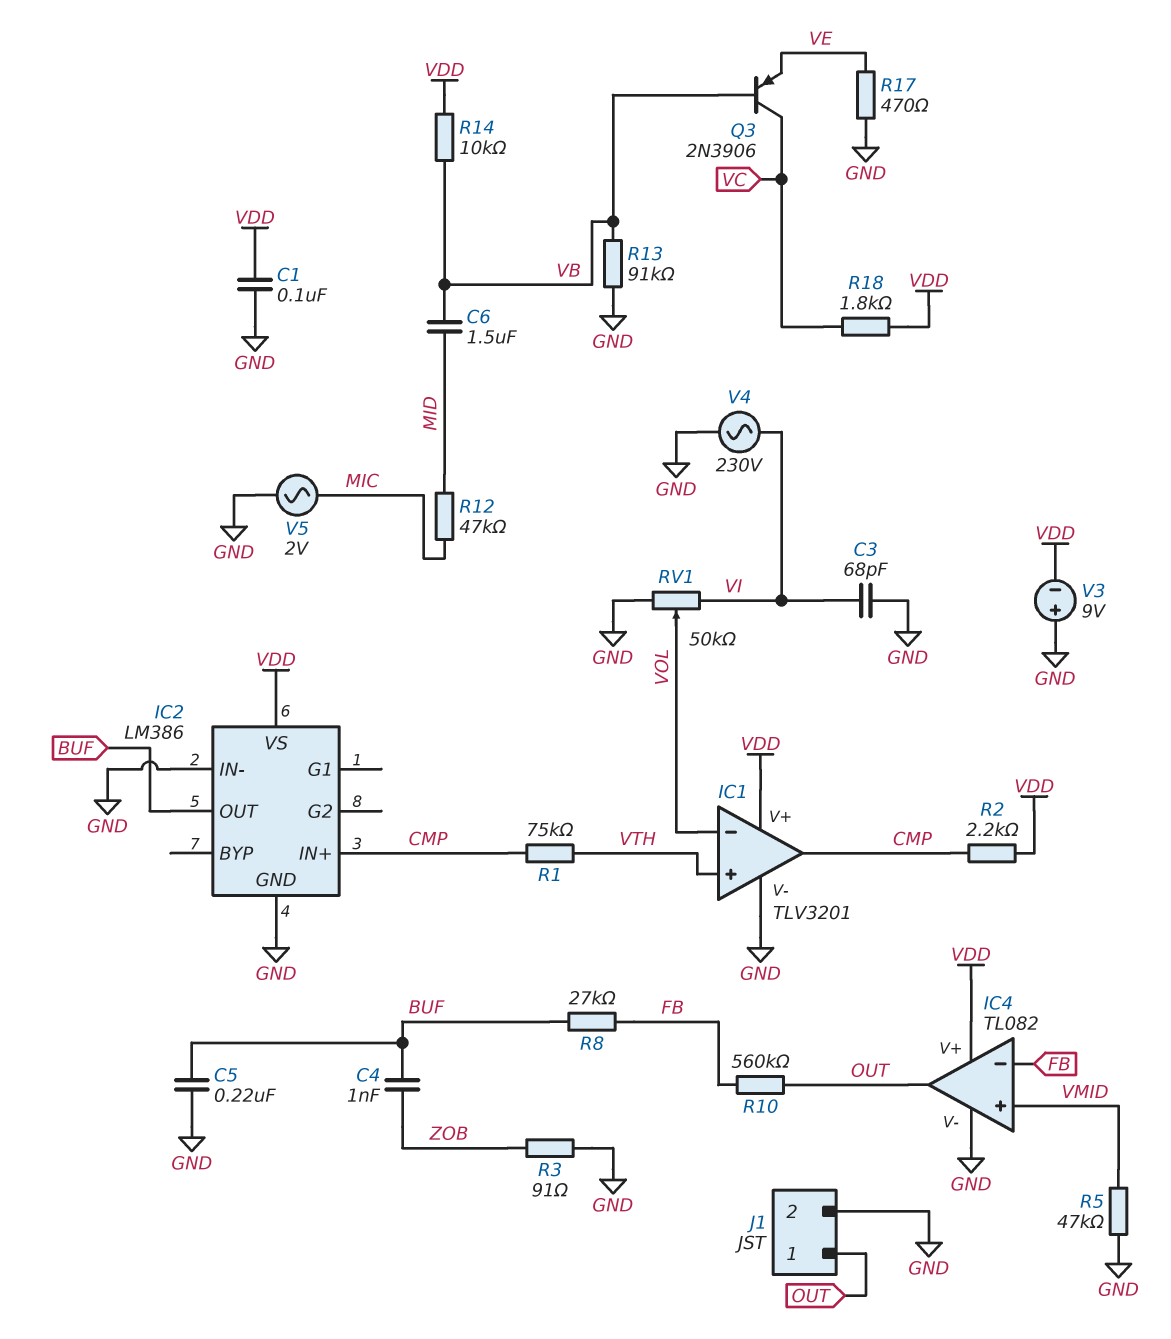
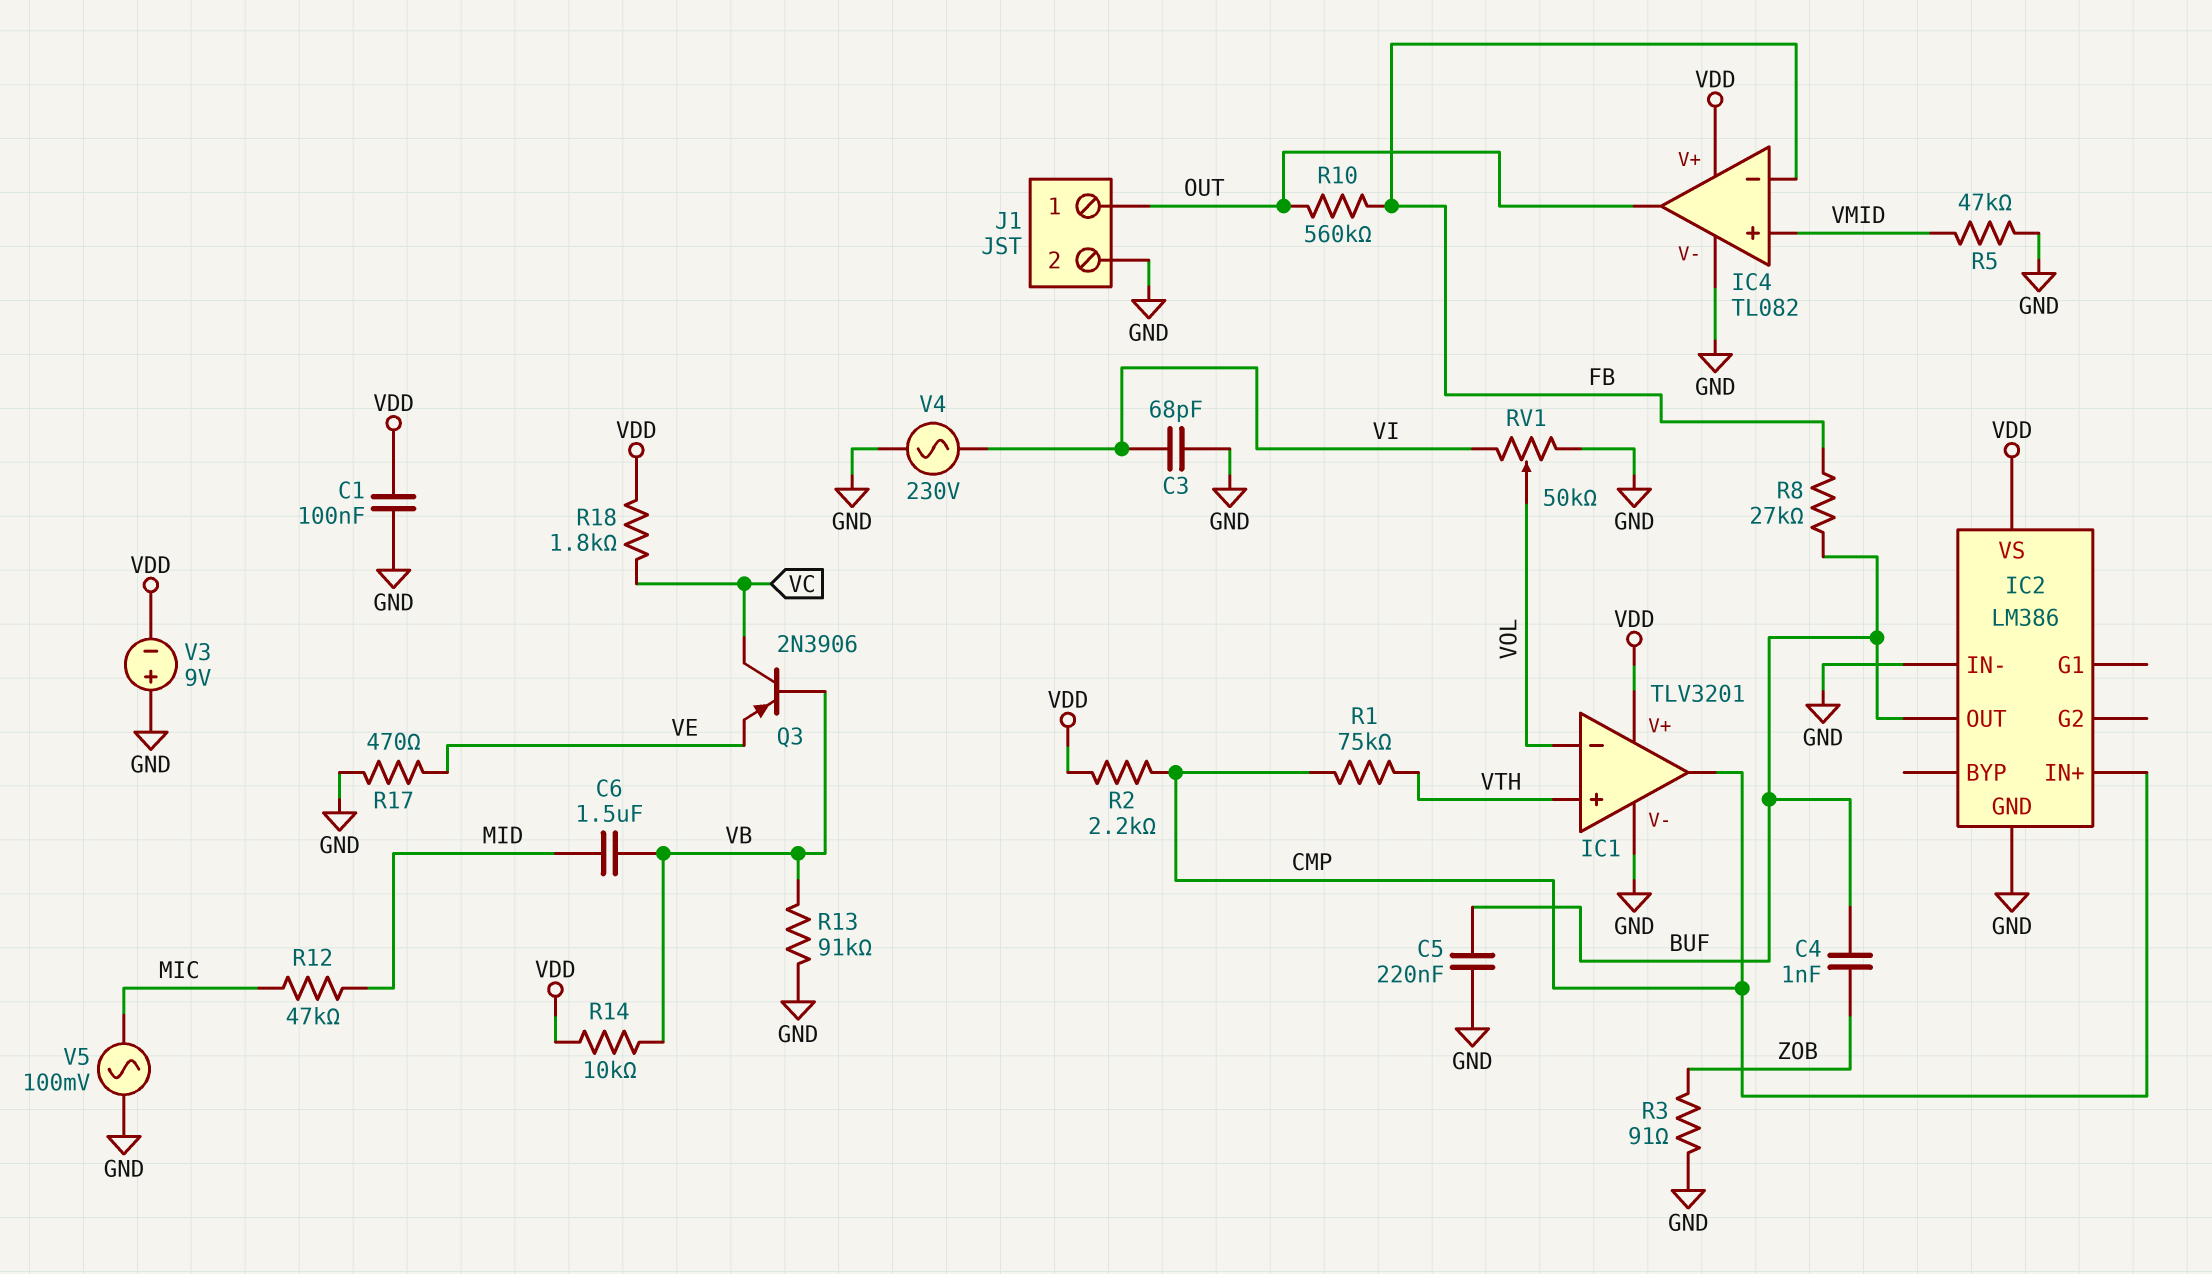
V5: AC 2V (GND, MIC) -> AC 100mV (GND, MIC)

